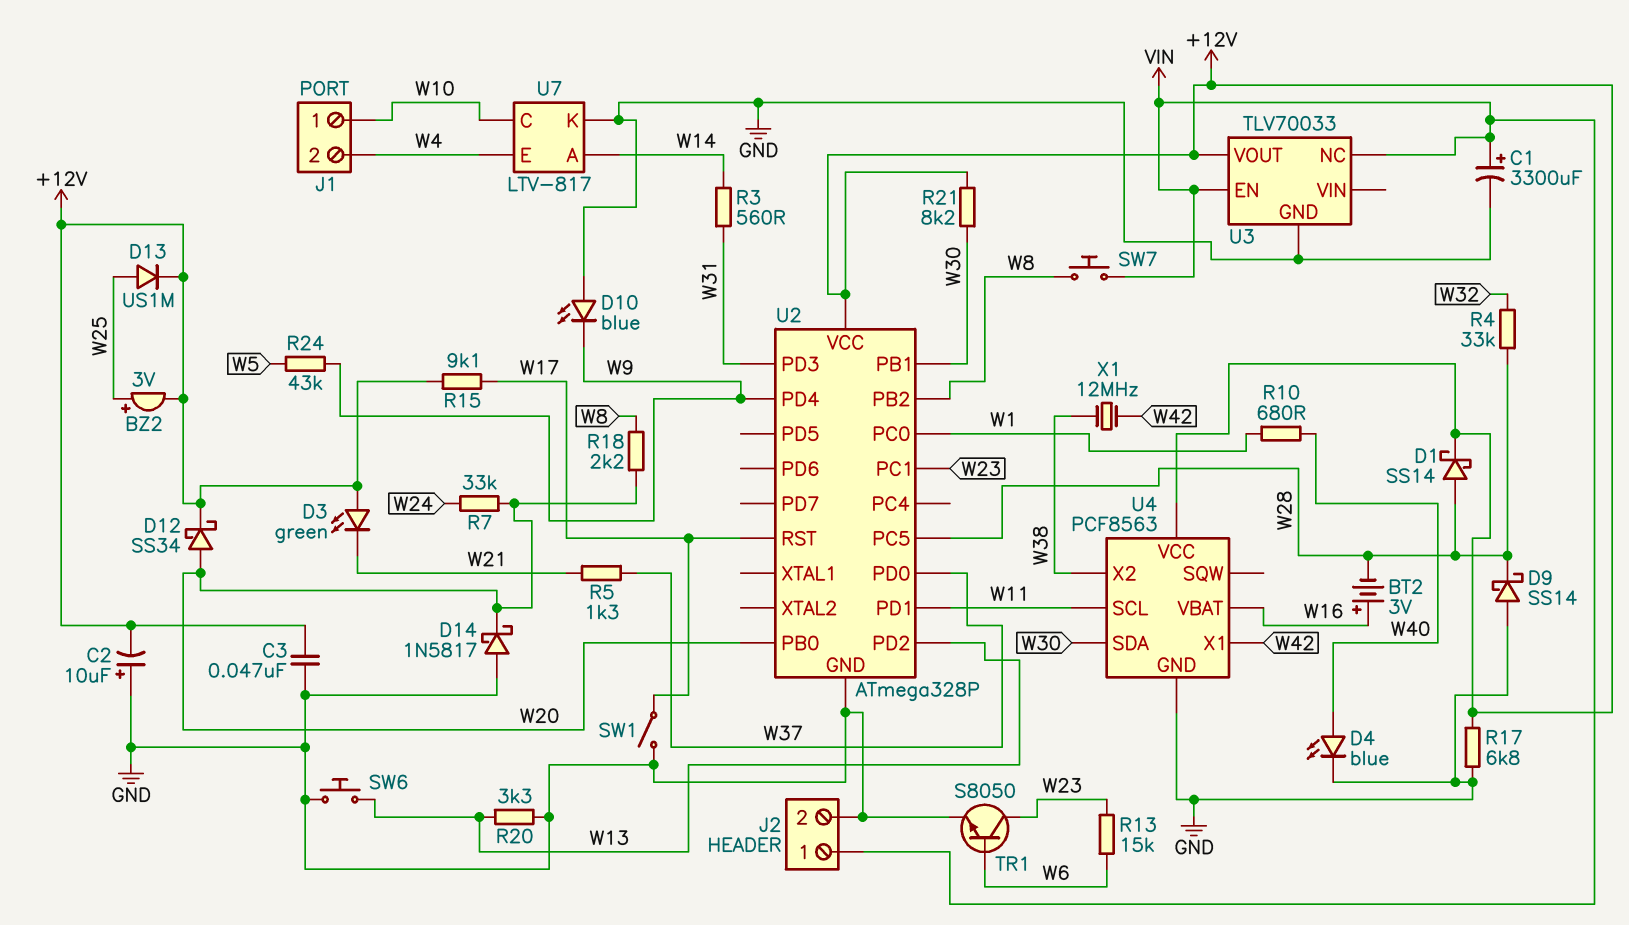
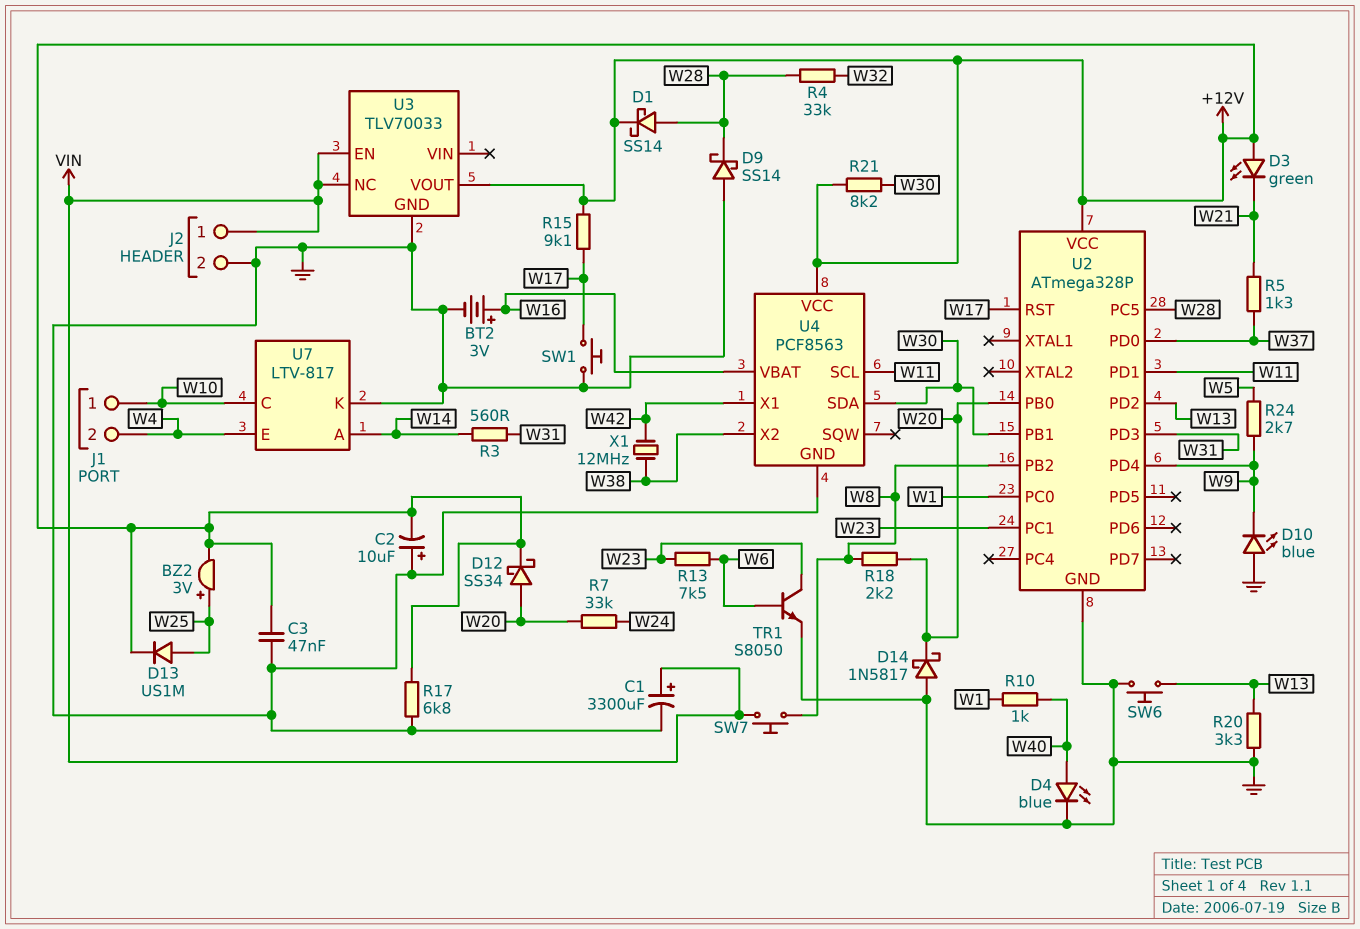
BT2: 3V (plus W16, minus W28) -> 3V (plus W16, minus GND)
R10: 680 (W1, W40) -> 1k (W1, W40)
R13: 15k (W6, W23) -> 7.5k (W6, W23)
R24: 43k (W5, W9) -> 2.7k (W5, W9)
SW1: switch (GND, W17) -> button (GND, W17)

